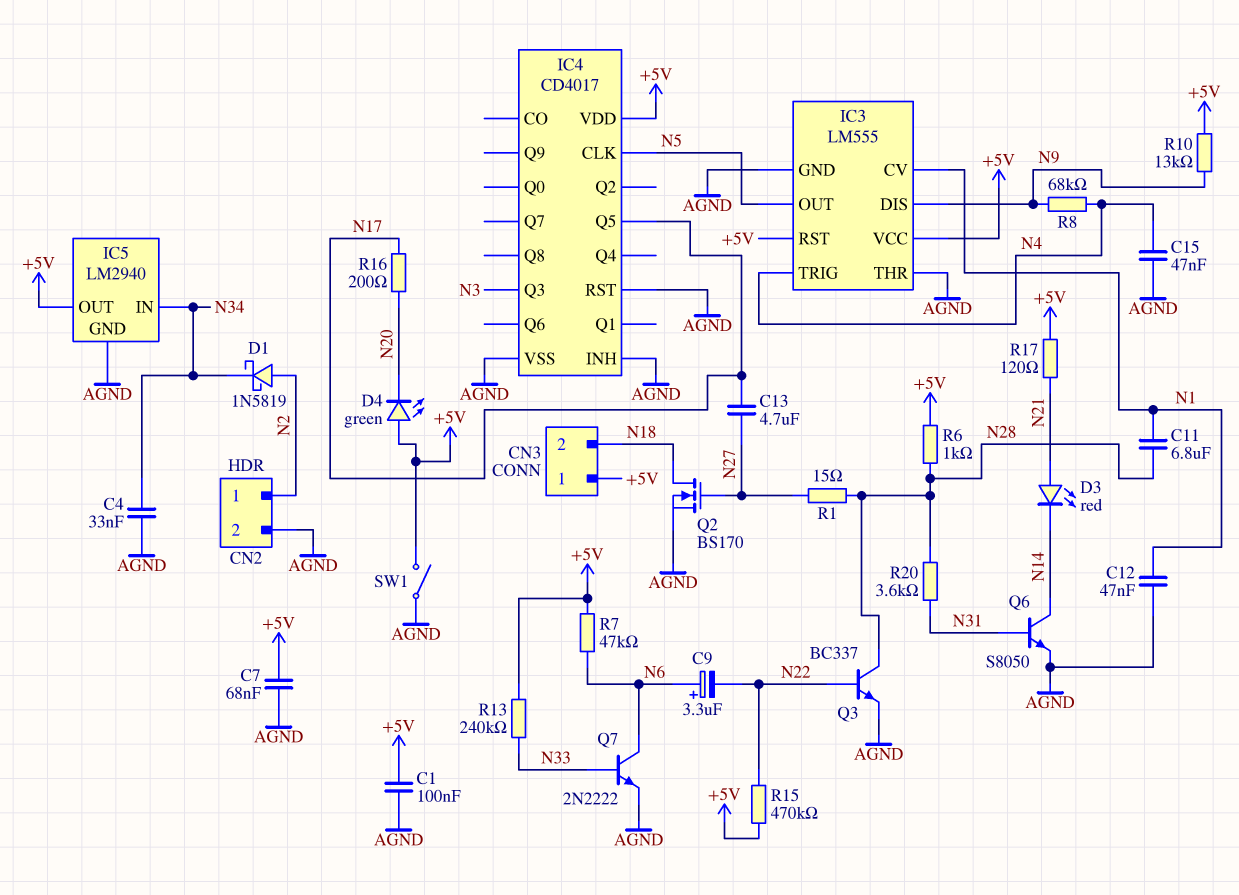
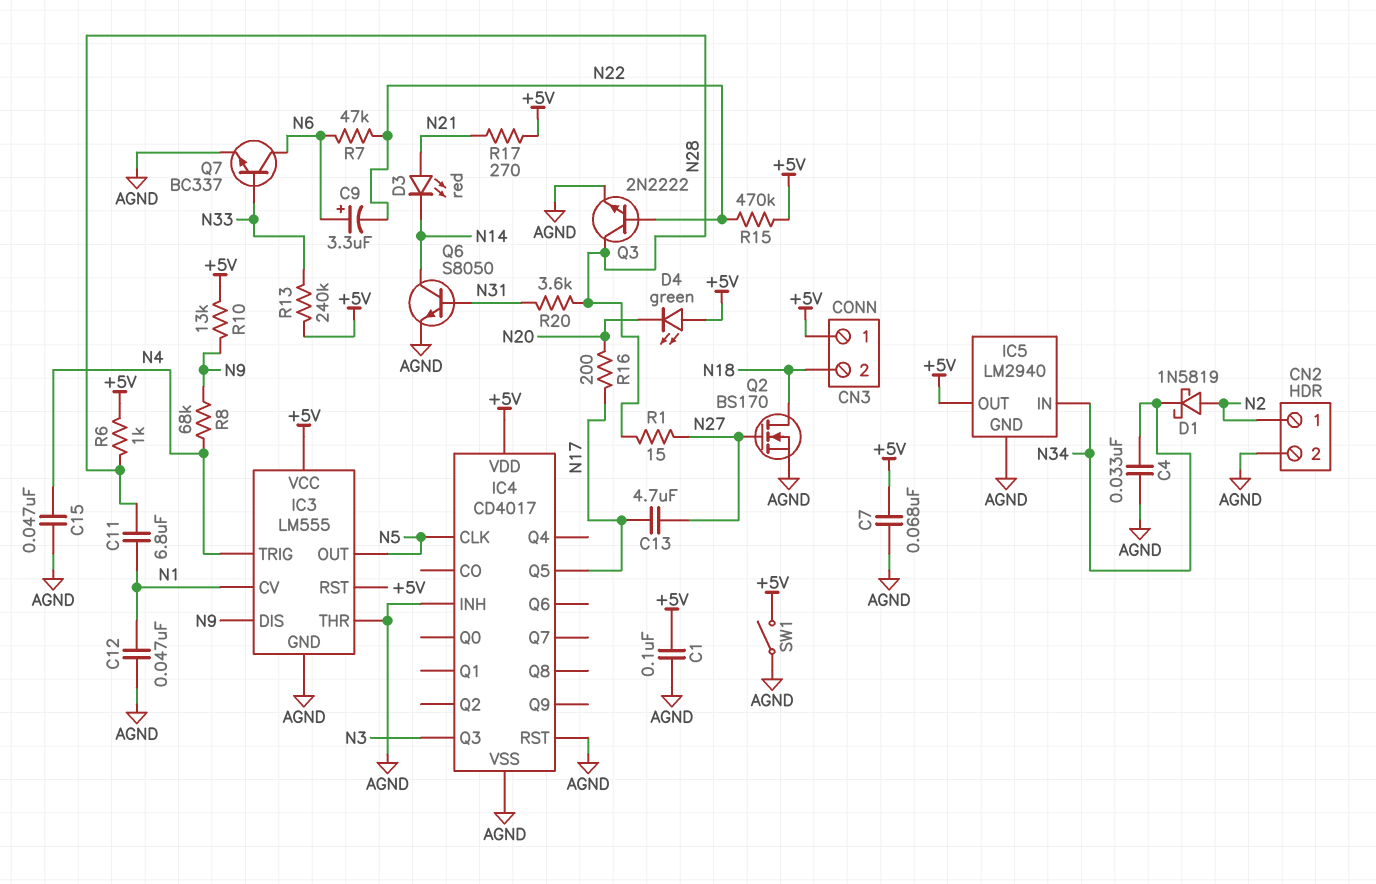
Q3: NPN BC337 (B N22, C N28, E AGND) -> NPN 2N2222 (B N22, C N28, E AGND)
Q7: NPN 2N2222 (B N33, C N6, E AGND) -> NPN BC337 (B N33, C N6, E AGND)
R7: 47k (+5V, N6) -> 47k (N6, N22)
R17: 120 (+5V, N21) -> 270 (+5V, N21)

